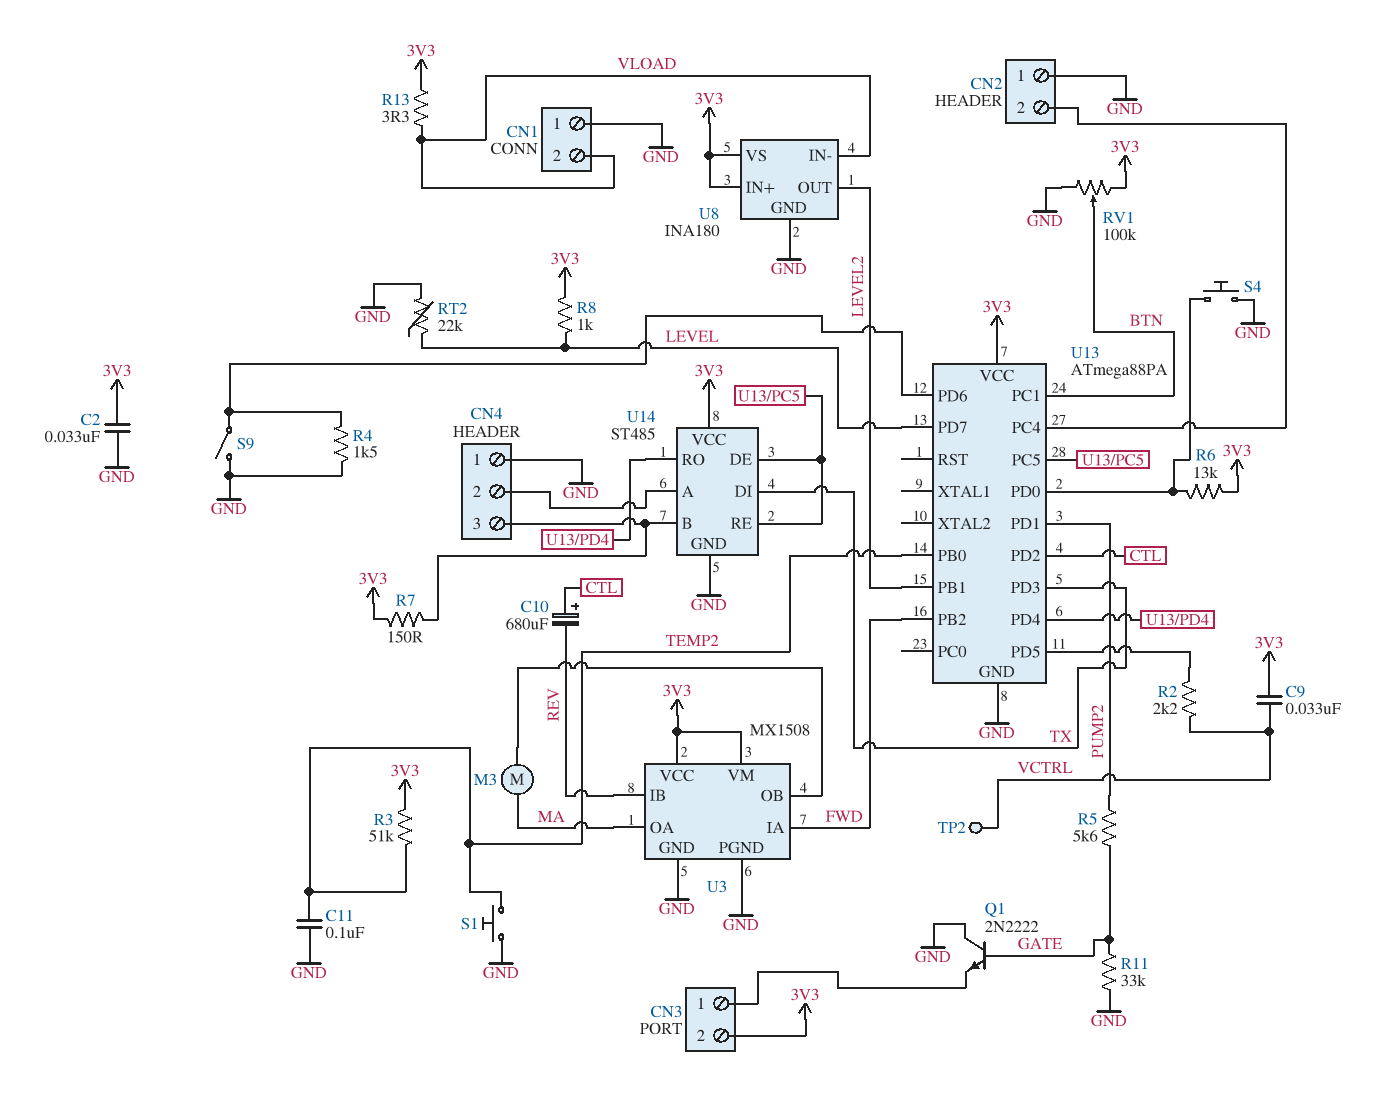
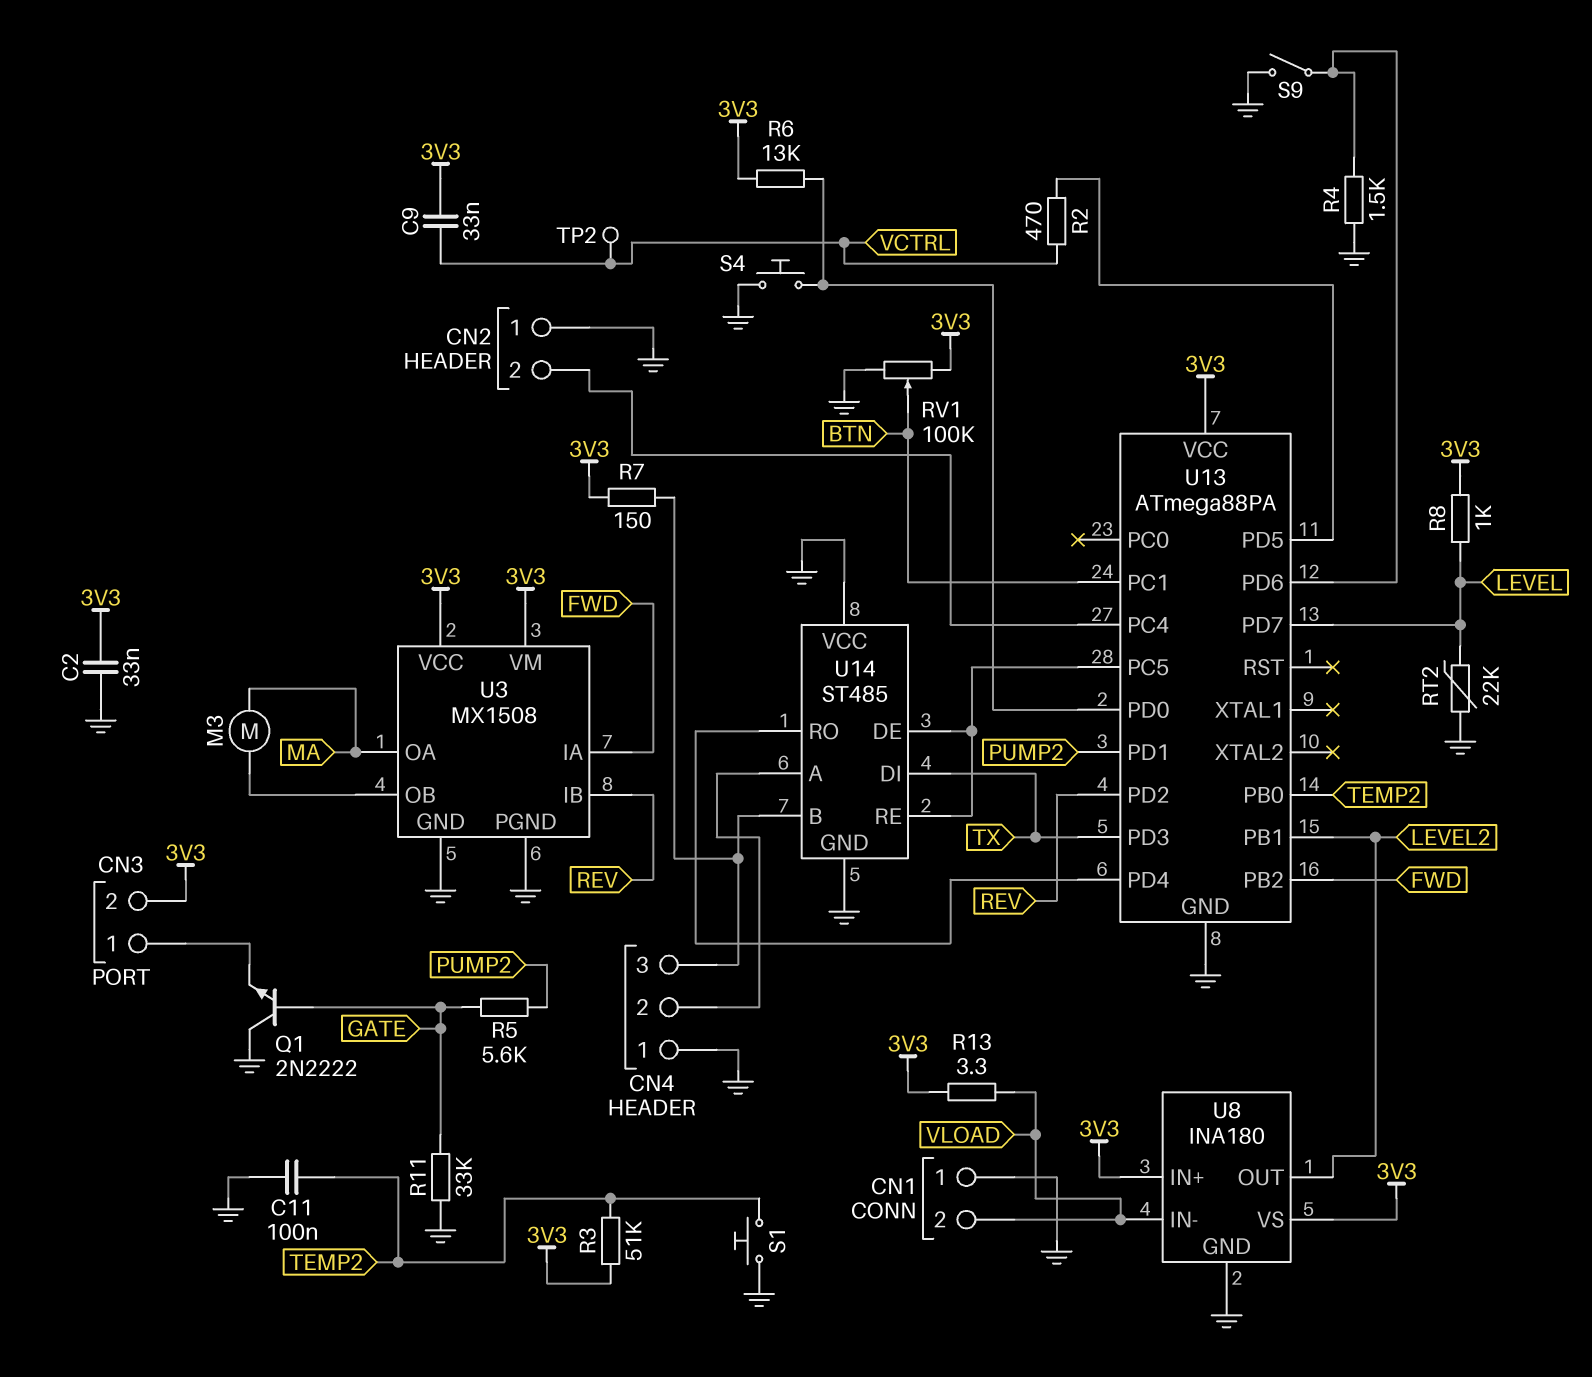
C10: 680uF (plus CTL, minus REV) -> none
R2: 2.2k (U13/PD5, VCTRL) -> 470 (U13/PD5, VCTRL)
U13 pin PD2: CTL -> REV
U14 pin VCC: 3V3 -> GND

